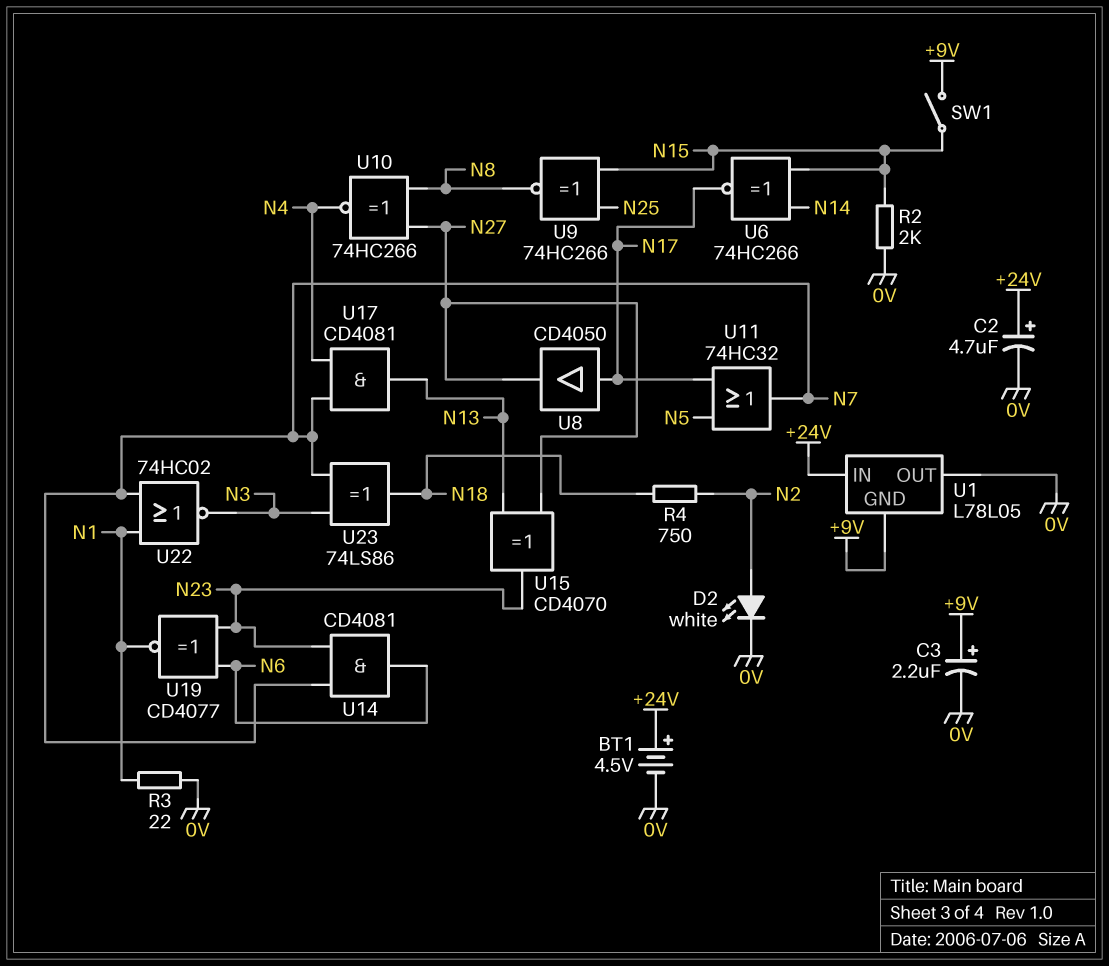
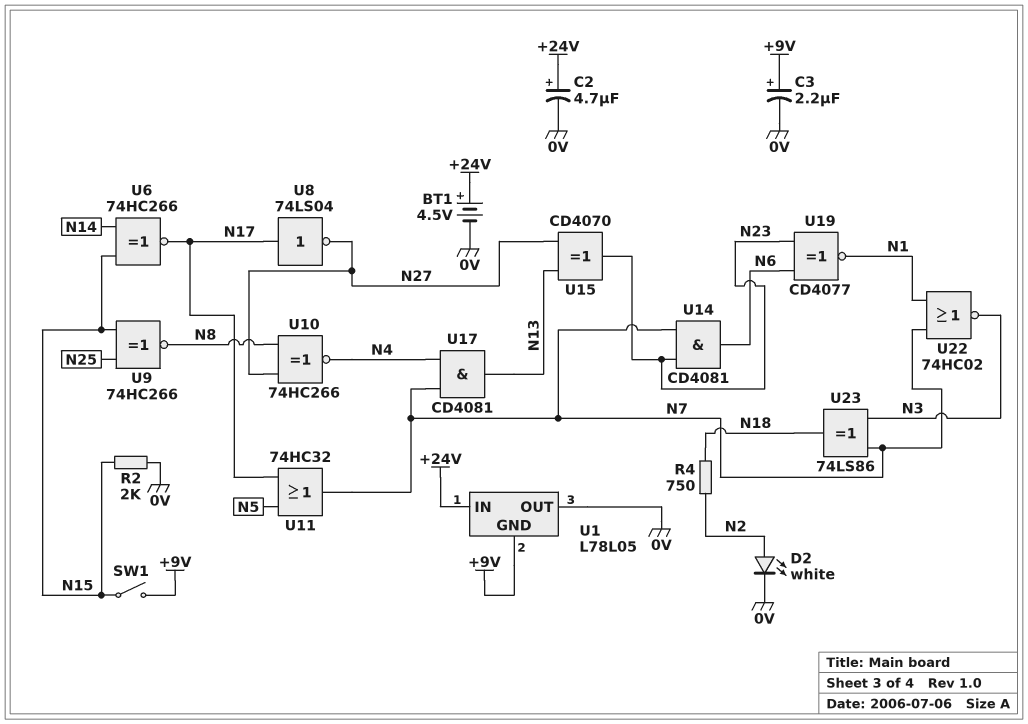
R3: 22 (0V, N1) -> none
U8: buffer CD4050 (in N17, out N27) -> NOT 74LS04 (in N17, out N27)

